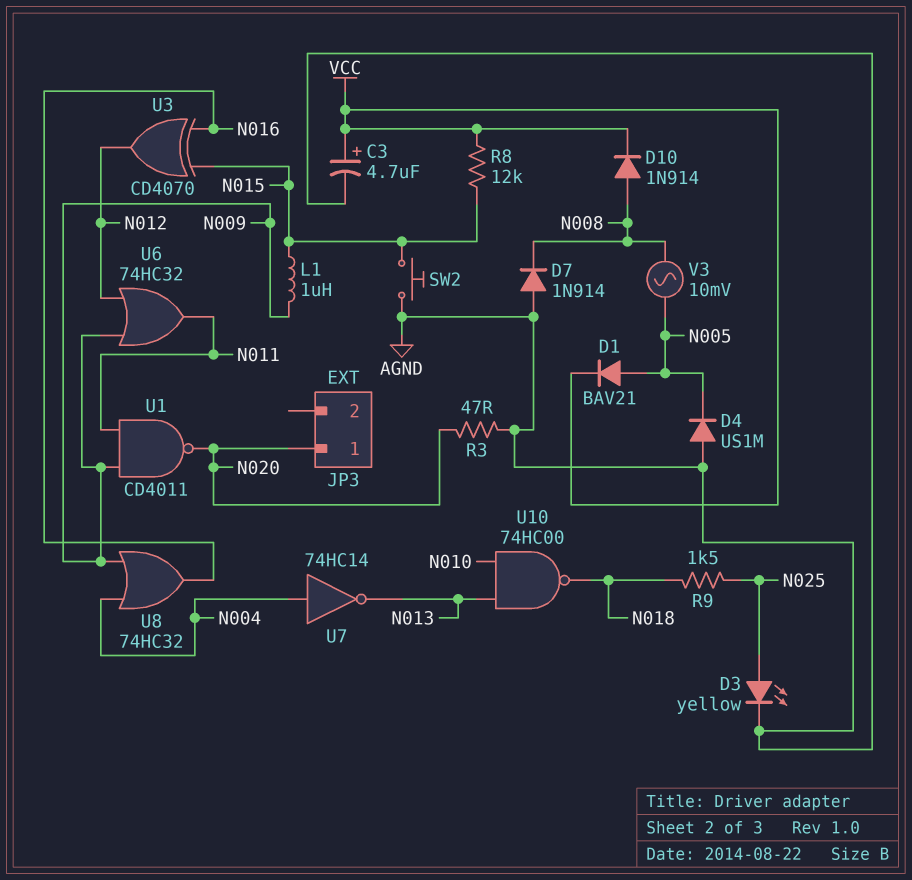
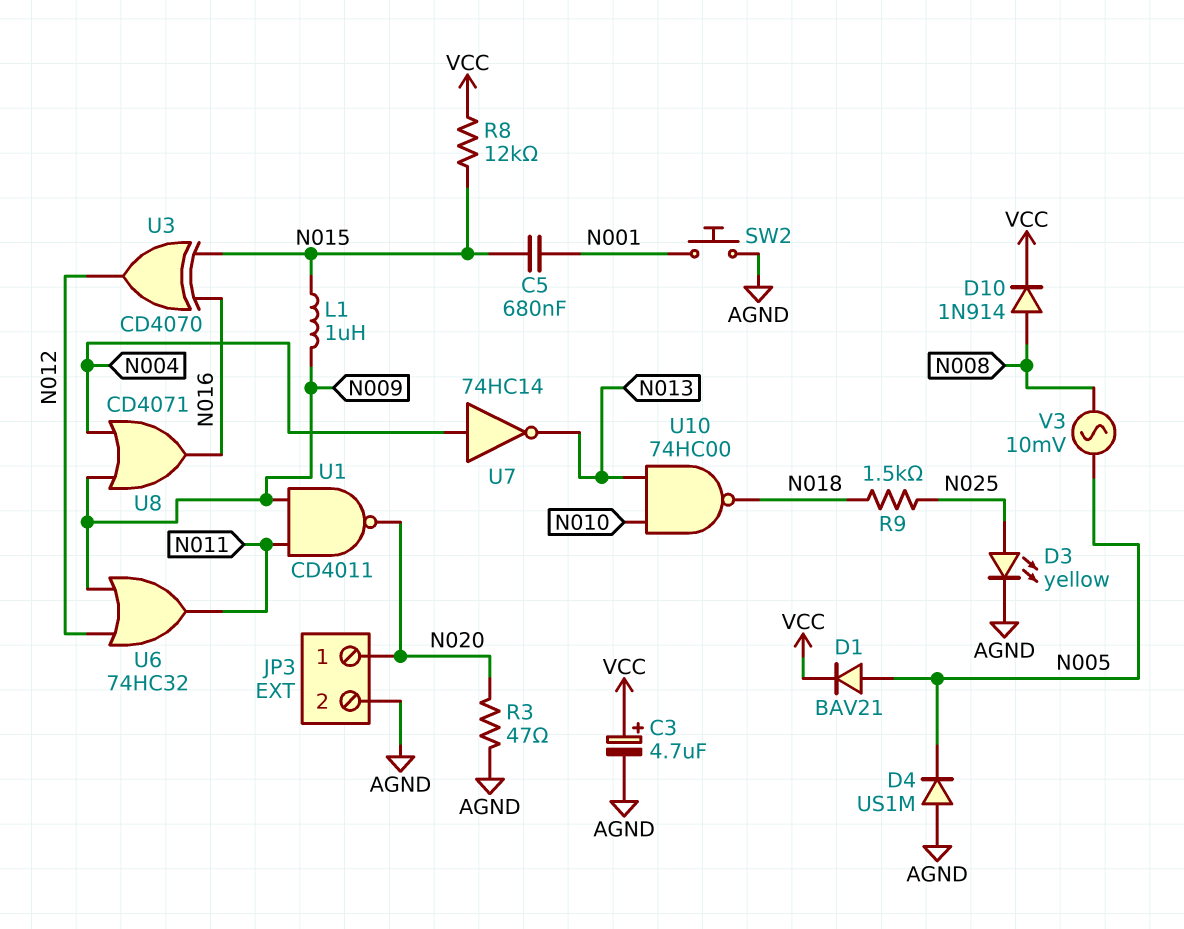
C5: none -> 680nF (N001, N015)
D7: diode 1N914 (A AGND, K N008) -> none
JP3 pin 2: none -> AGND
SW2: button (AGND, N015) -> button (AGND, N001)
U8: OR 74HC32 (in N004, in N009, out N016) -> OR CD4071 (in N004, in N009, out N016)

